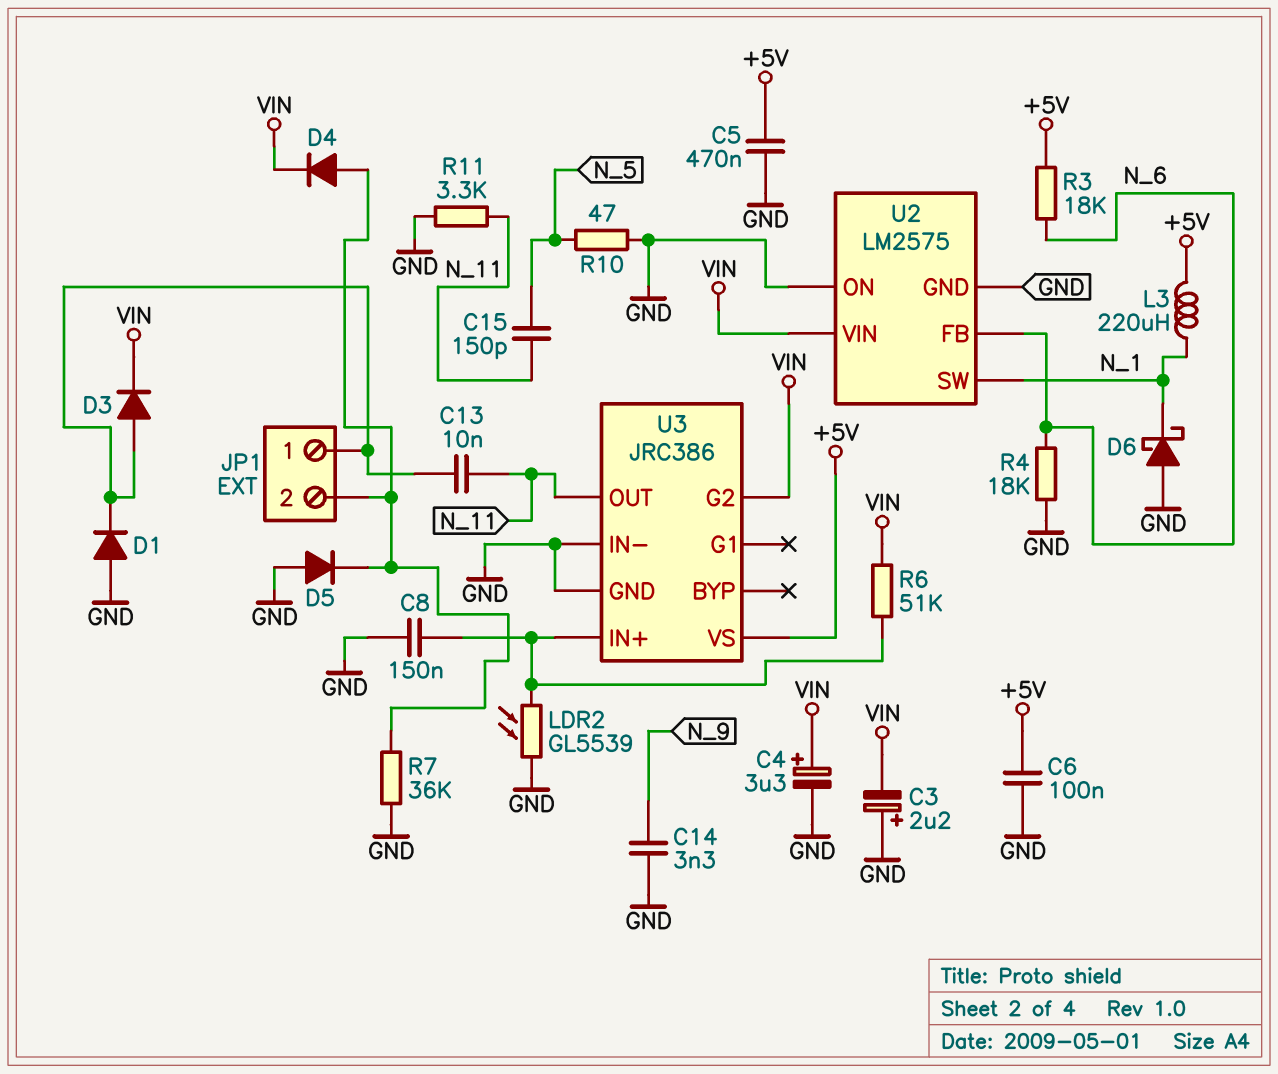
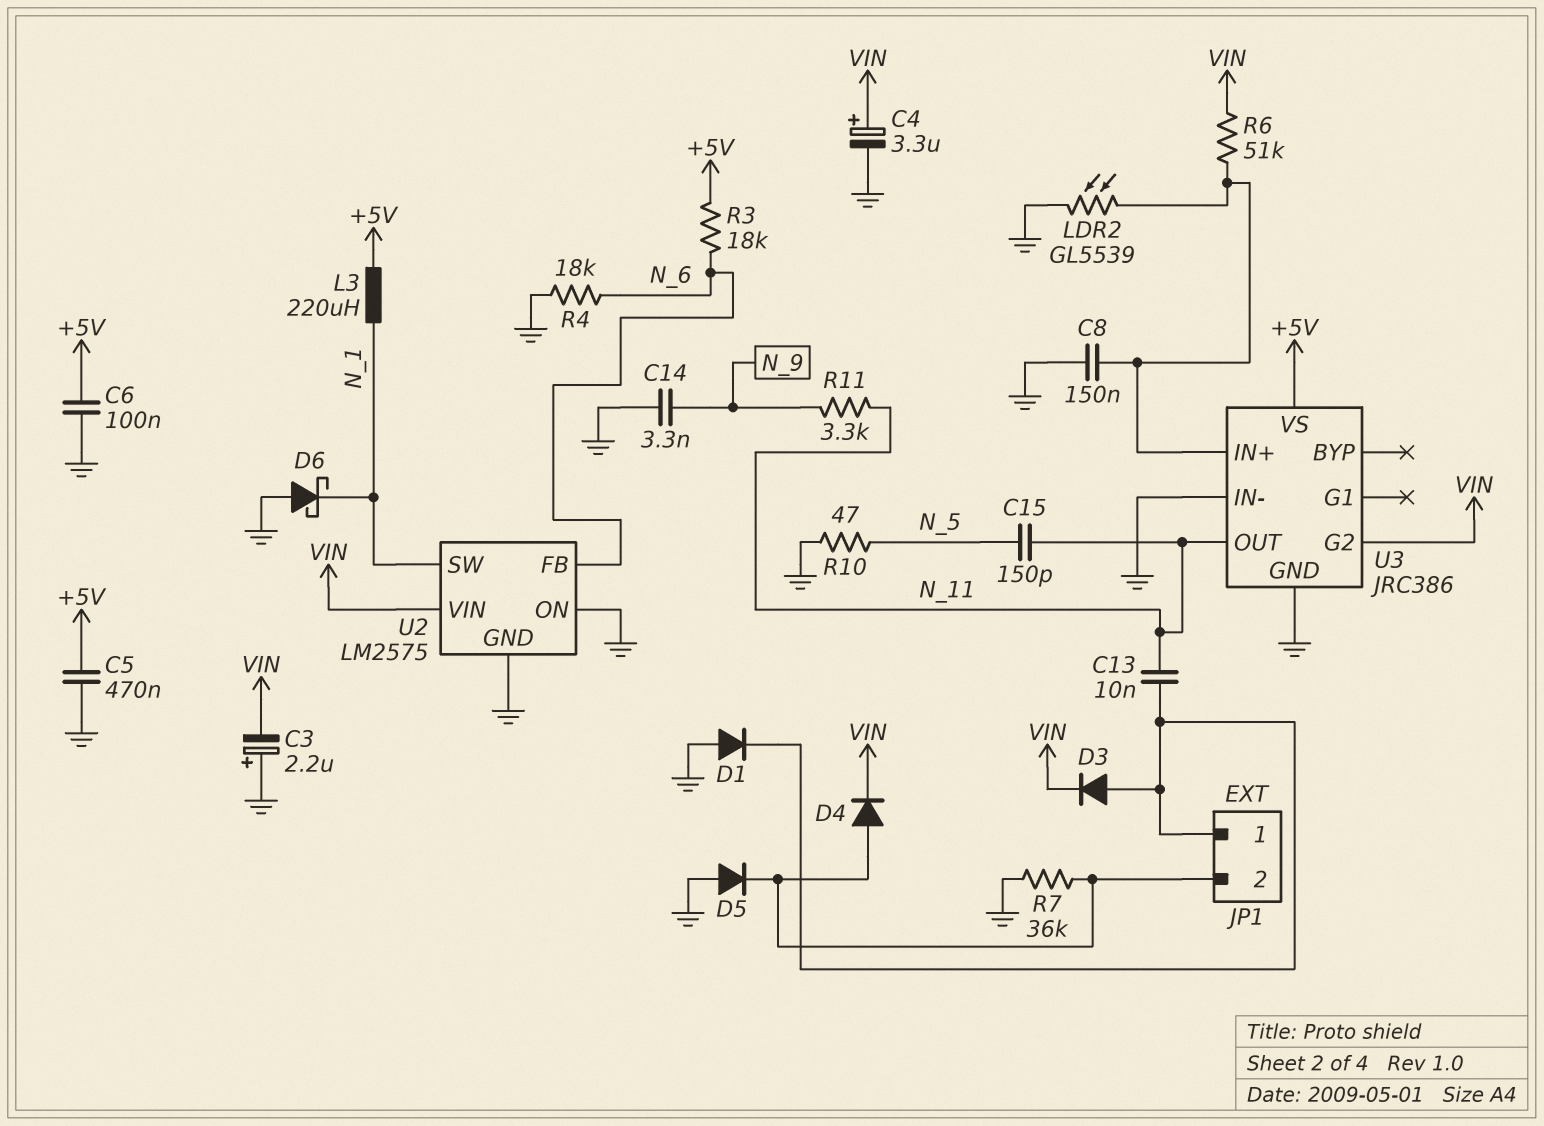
R11: 3.3k (GND, N_11) -> 3.3k (N_9, N_11)

